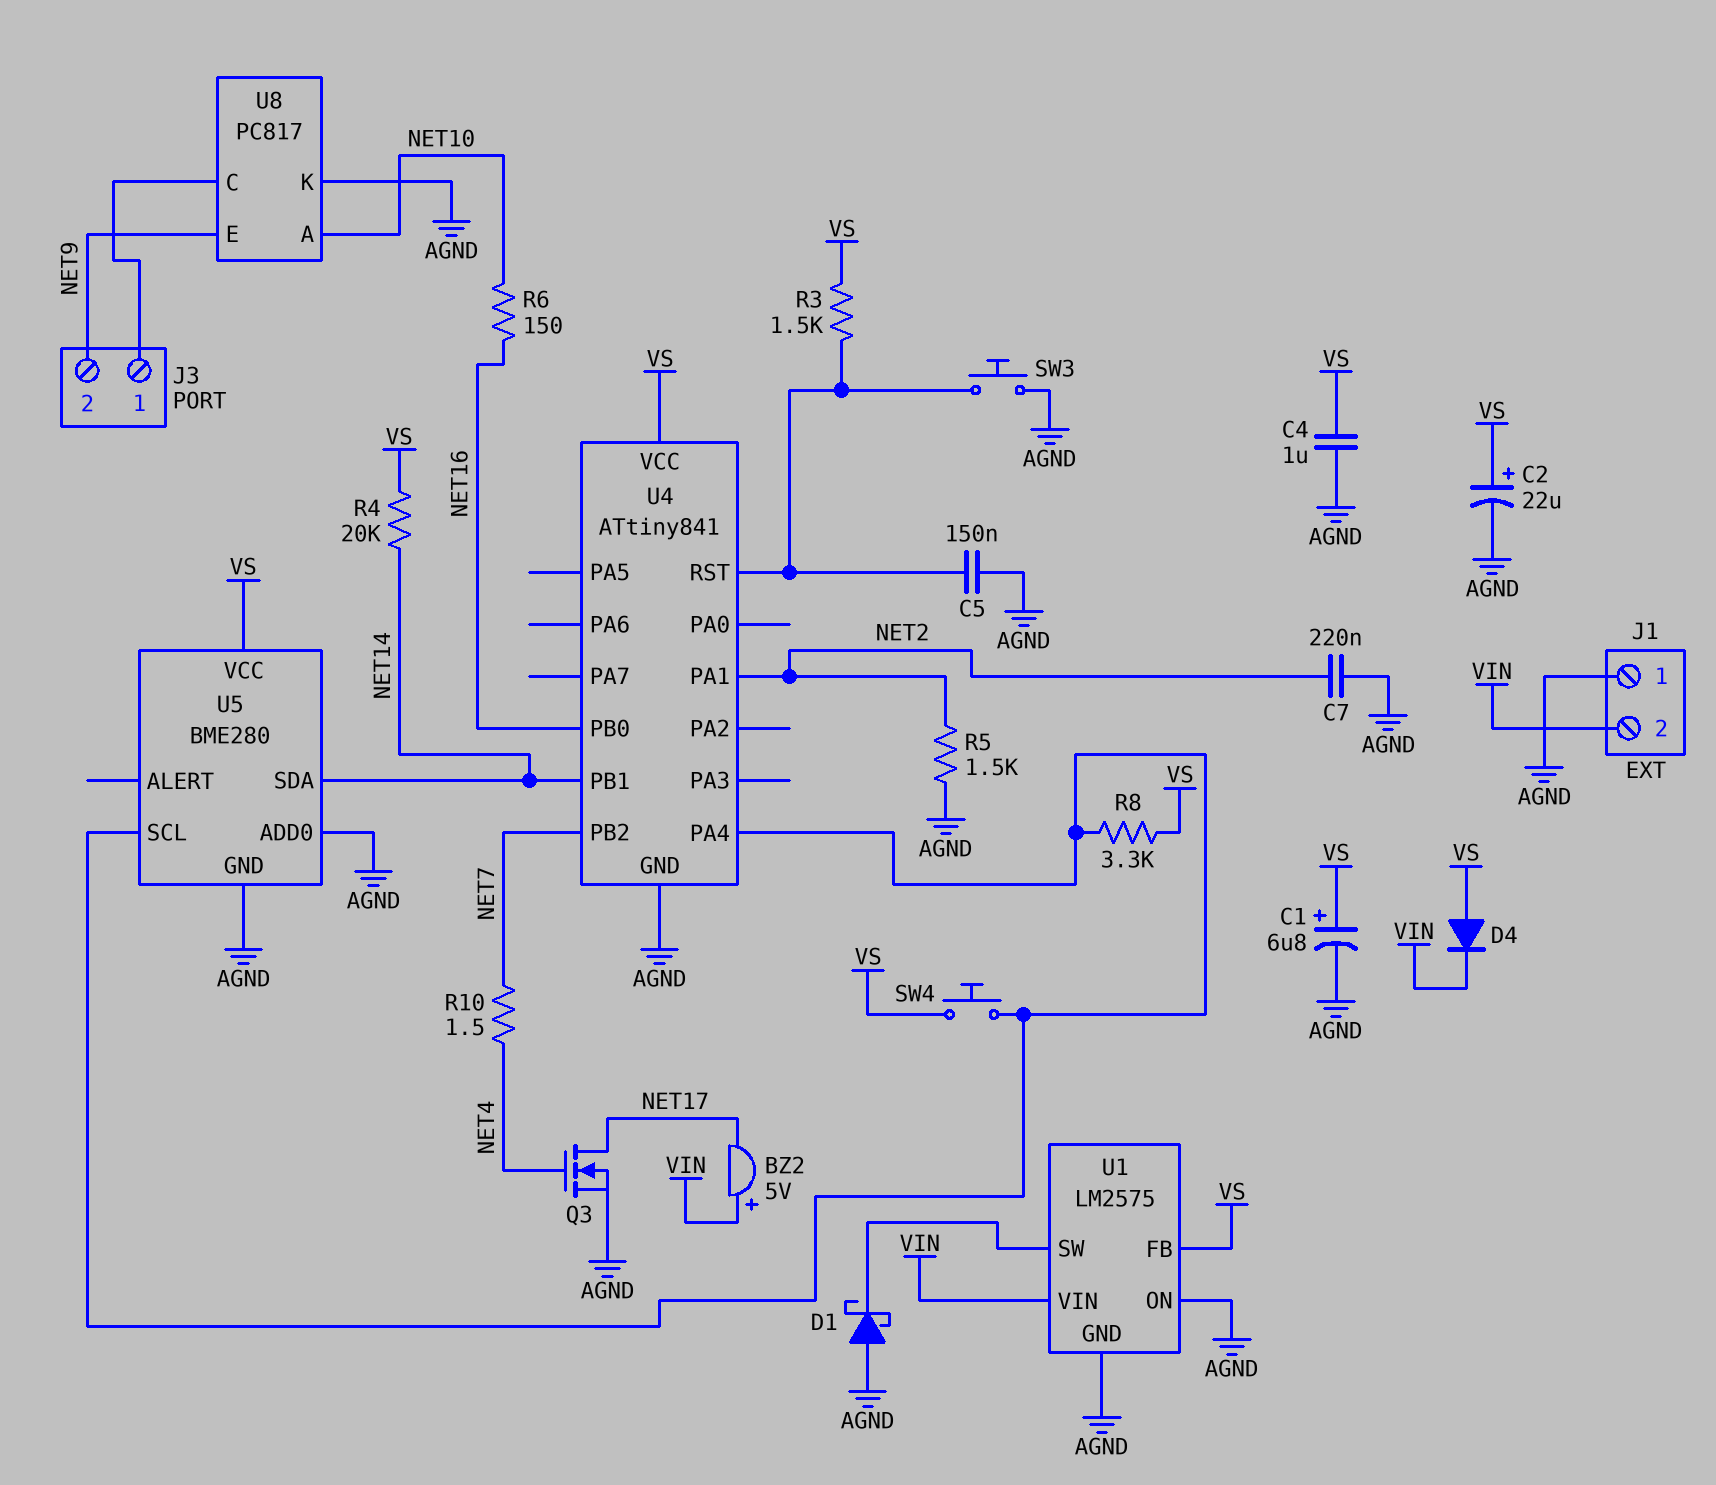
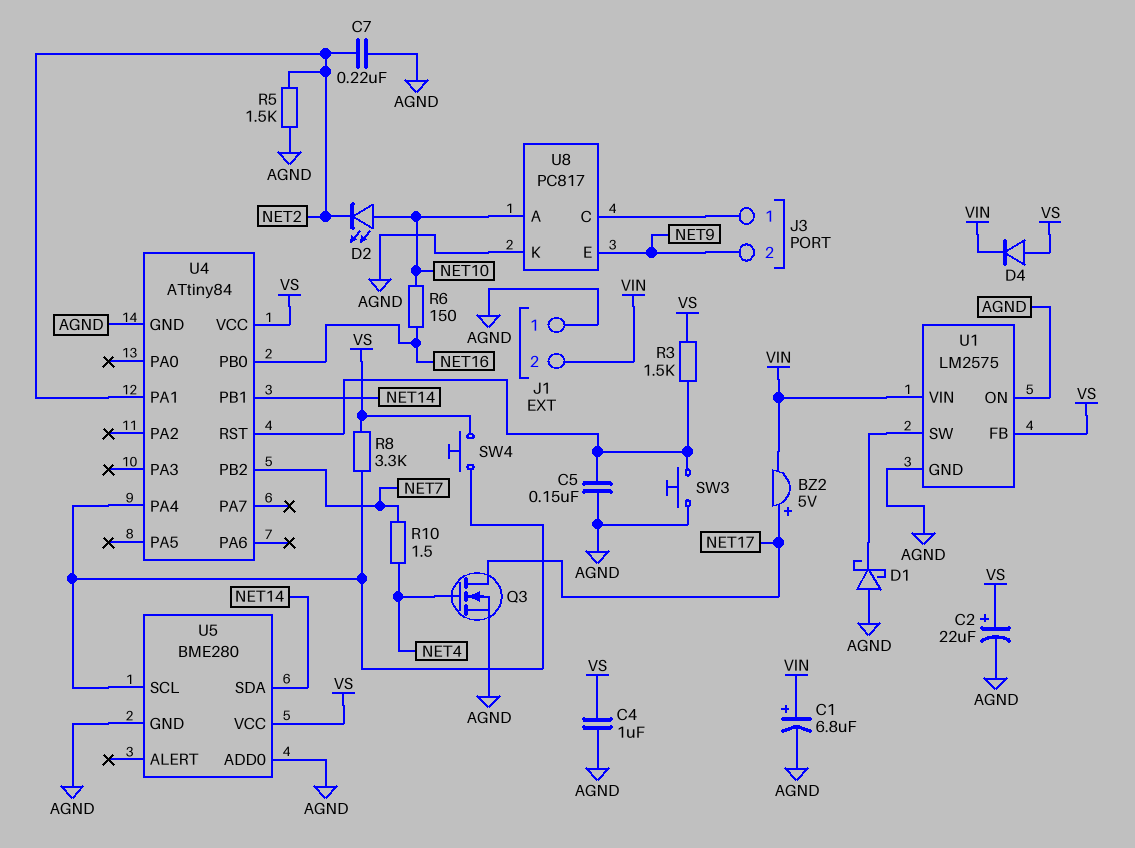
BZ2: buzzer 5V (plus VIN, minus NET17) -> buzzer 5V (plus NET17, minus VIN)
C1: 6.8uF (plus VS, minus AGND) -> 6.8uF (plus VIN, minus AGND)
D2: none -> LED (A NET10, K NET2)
R4: 20k (NET14, VS) -> none
U4: ATtiny841 -> ATtiny84

